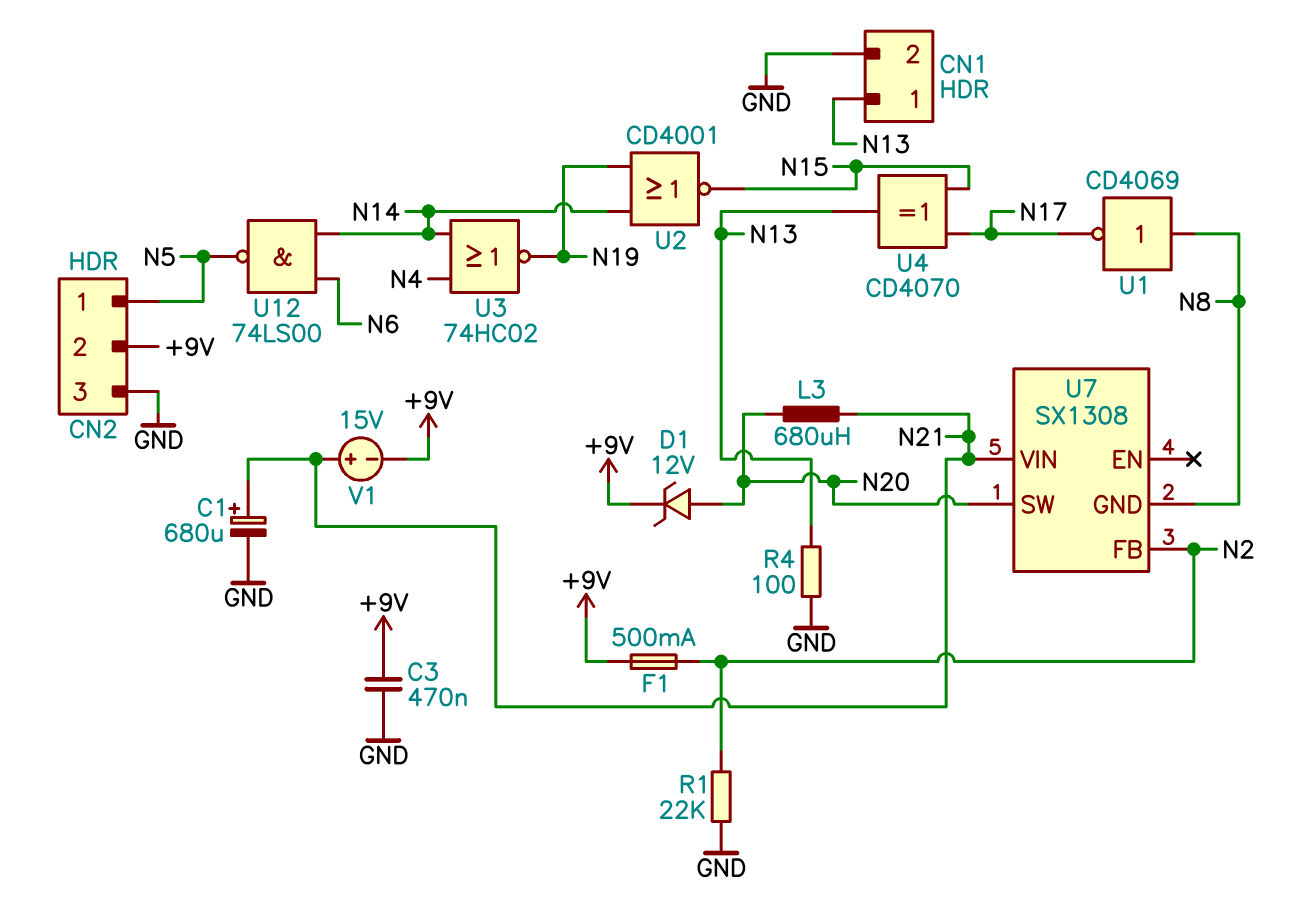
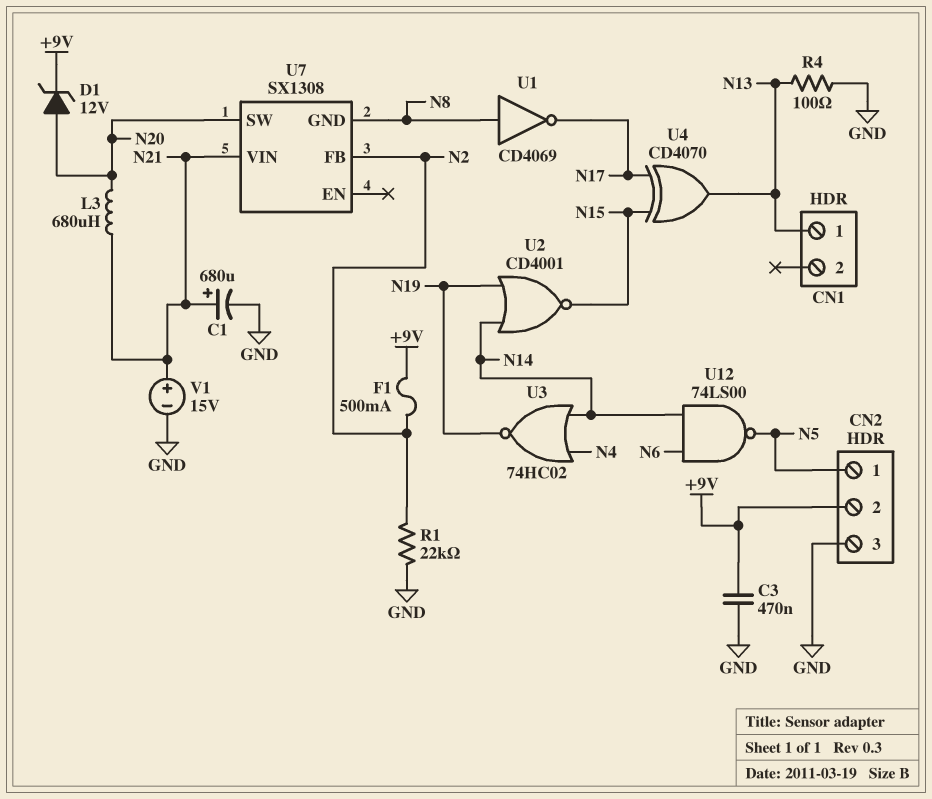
CN1 pin 2: GND -> none
V1: 15V (plus N21, minus +9V) -> 15V (plus N21, minus GND)

